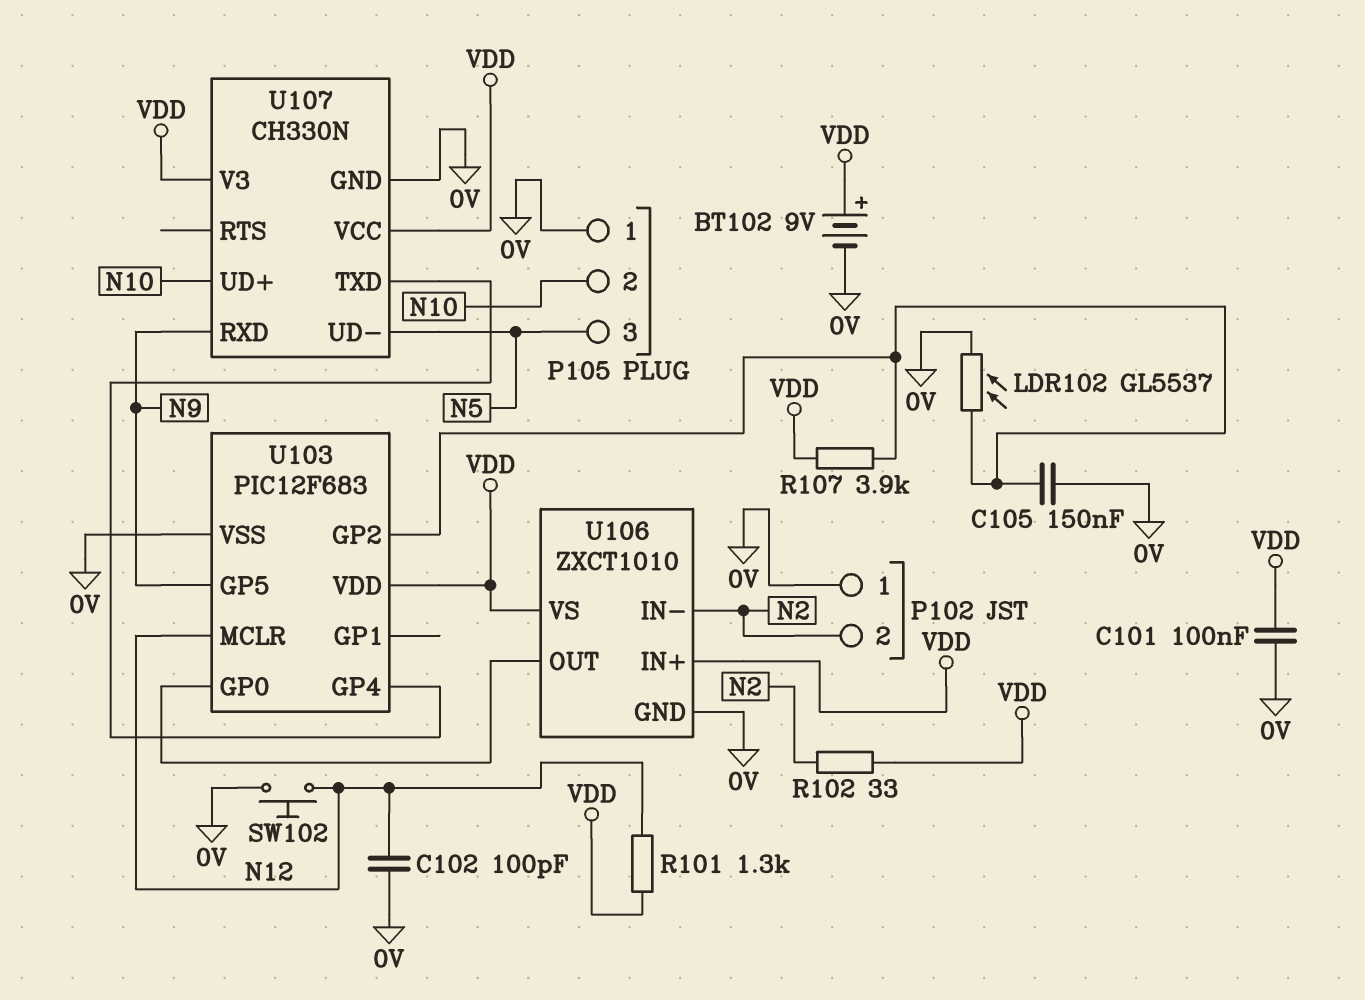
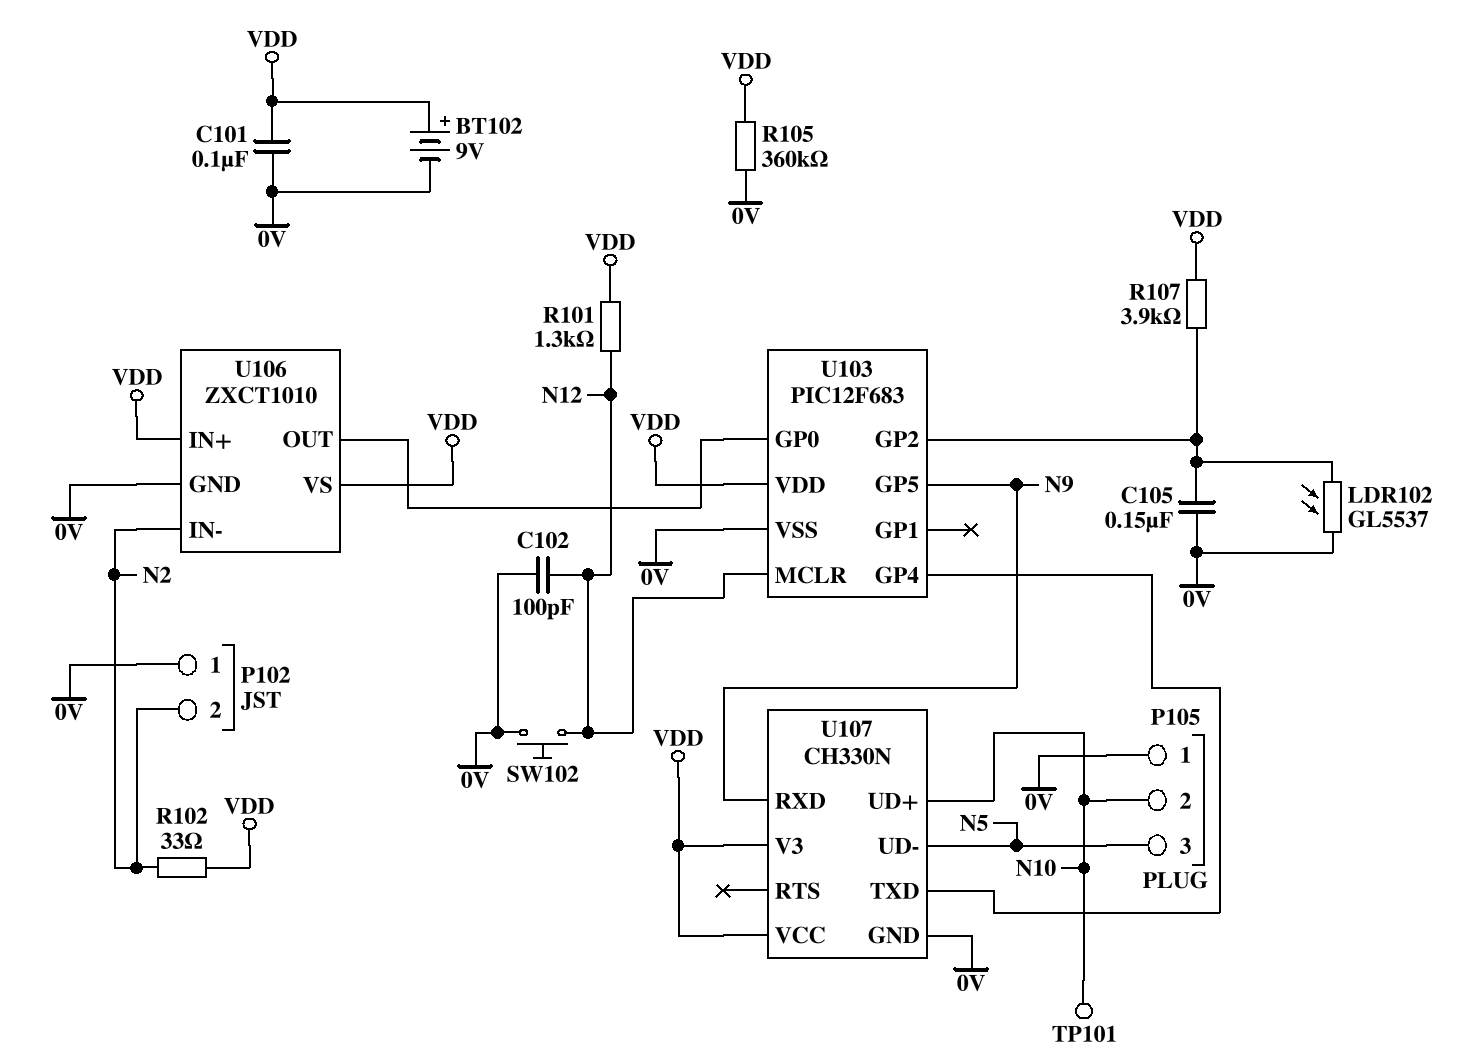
R105: none -> 360k (0V, VDD)
TP101: none -> test point (N10)

